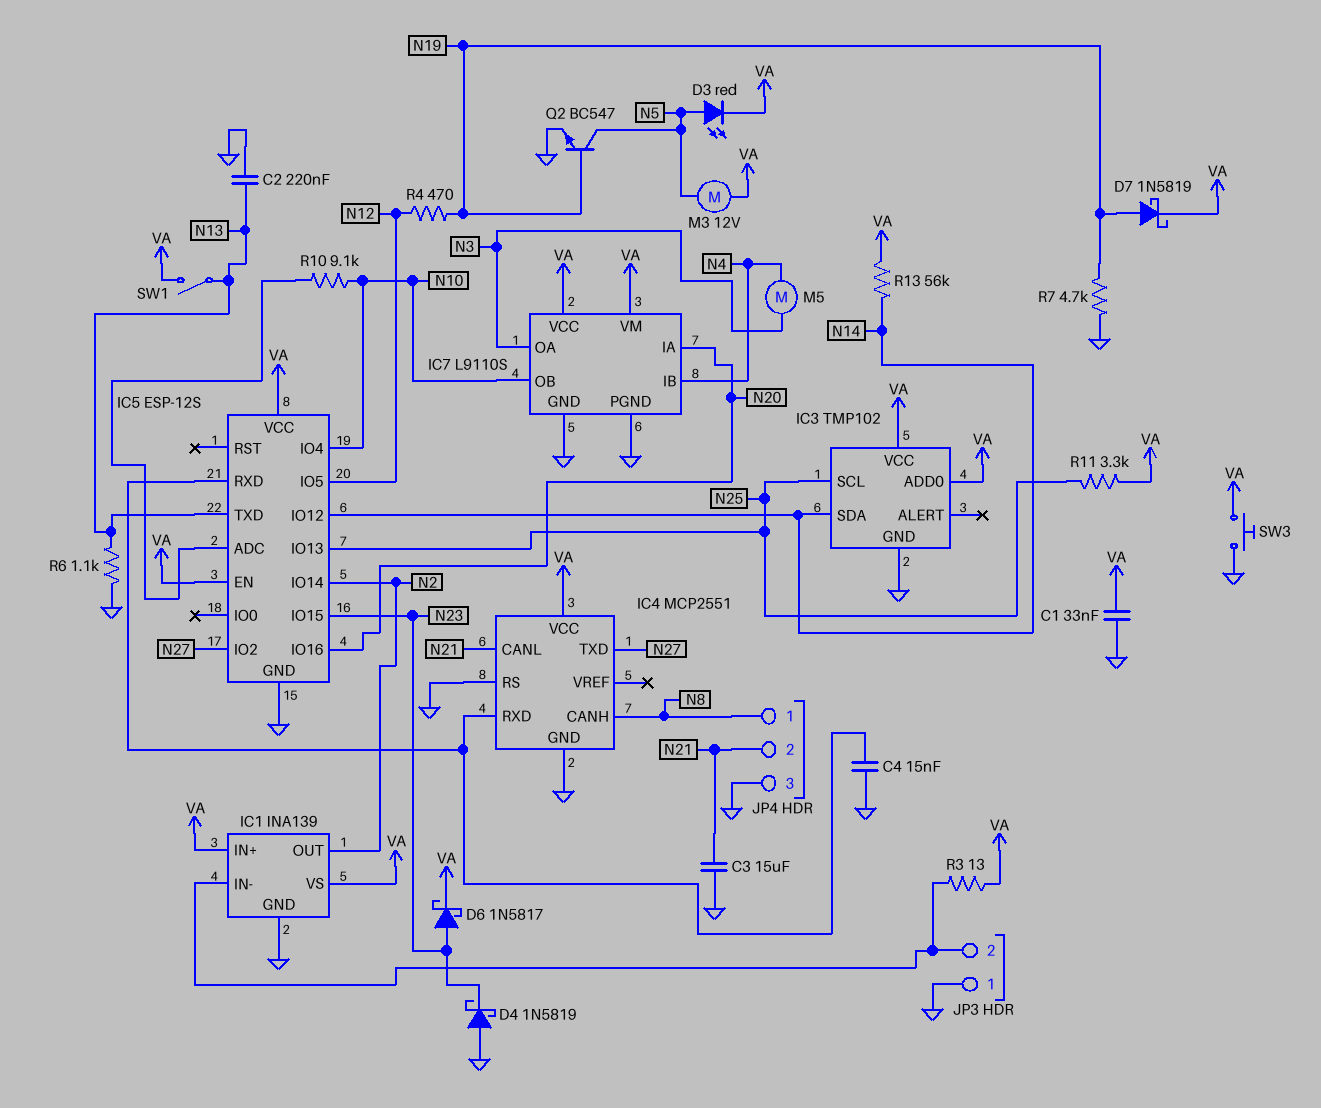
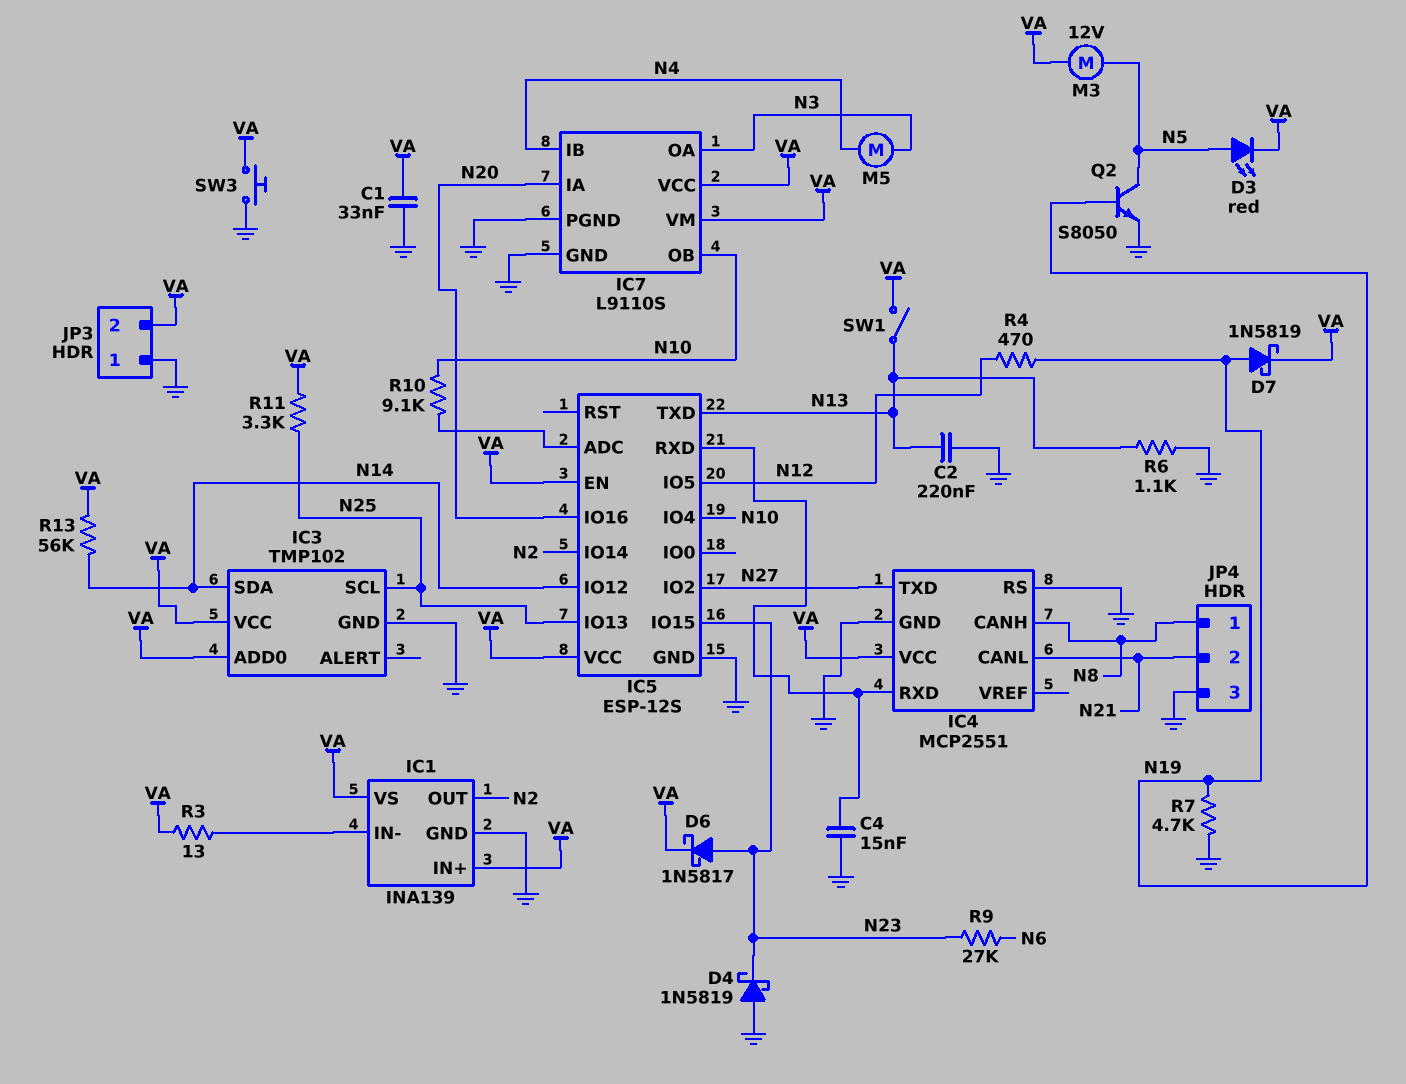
C3: 15uF (GND, N21) -> none
JP3 pin 2: IC1/IN- -> VA
Q2: NPN BC547 (B N19, C N5, E GND) -> NPN S8050 (B N19, C N5, E GND)
R9: none -> 27k (N6, N23)

